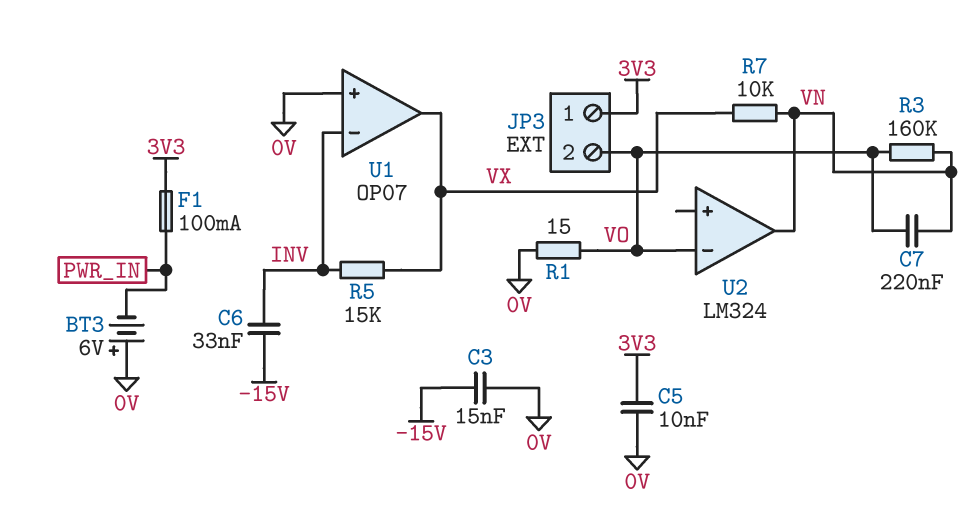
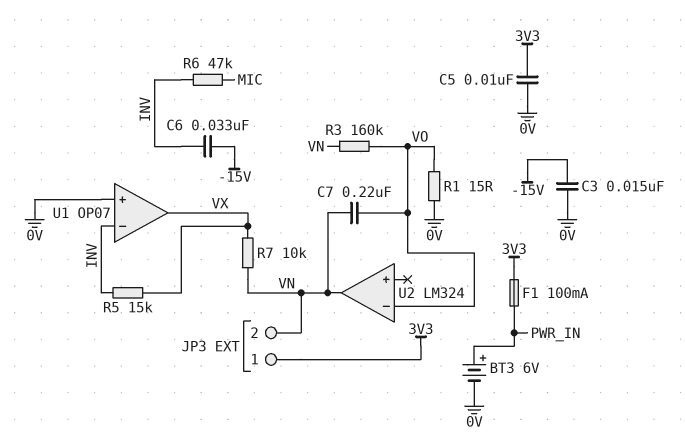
BT3: 6V (plus 0V, minus PWR_IN) -> 6V (plus PWR_IN, minus 0V)
JP3 pin 2: VO -> VN
R6: none -> 47k (INV, MIC)

